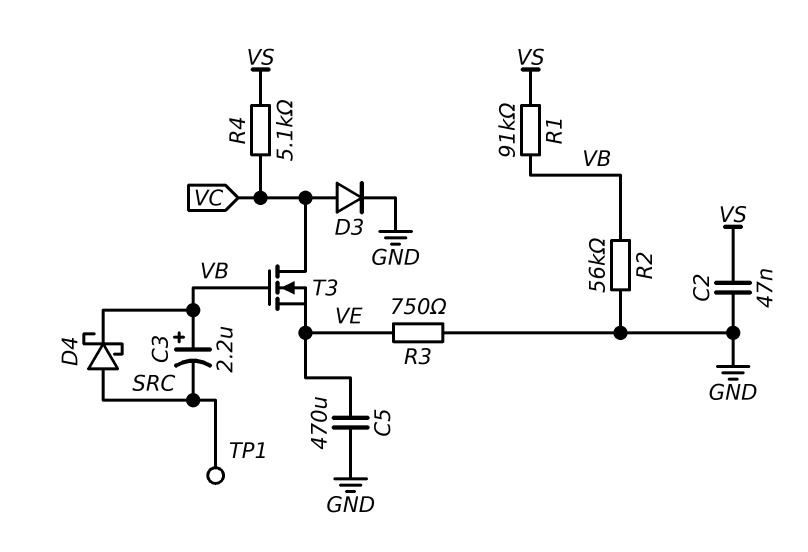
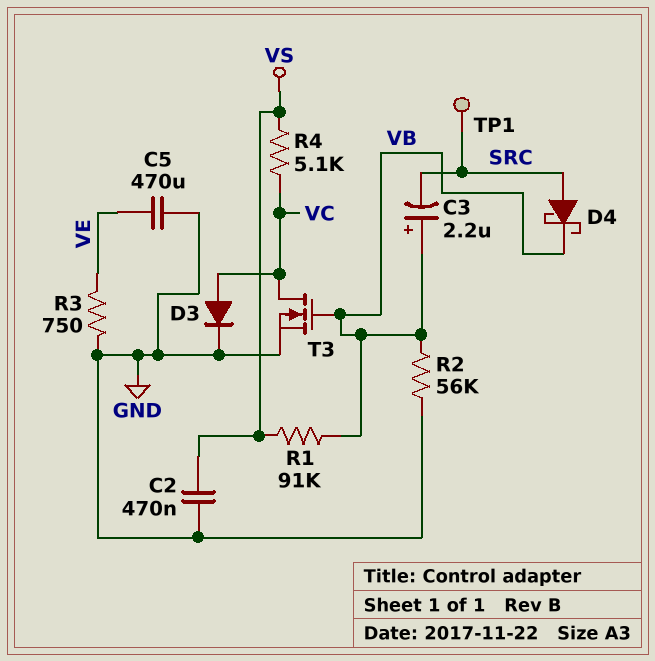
C2: 47nF (GND, VS) -> 470nF (GND, VS)
T3: NMOS (G VB, D VC, S VE) -> NMOS (G VB, D VC, S GND)

